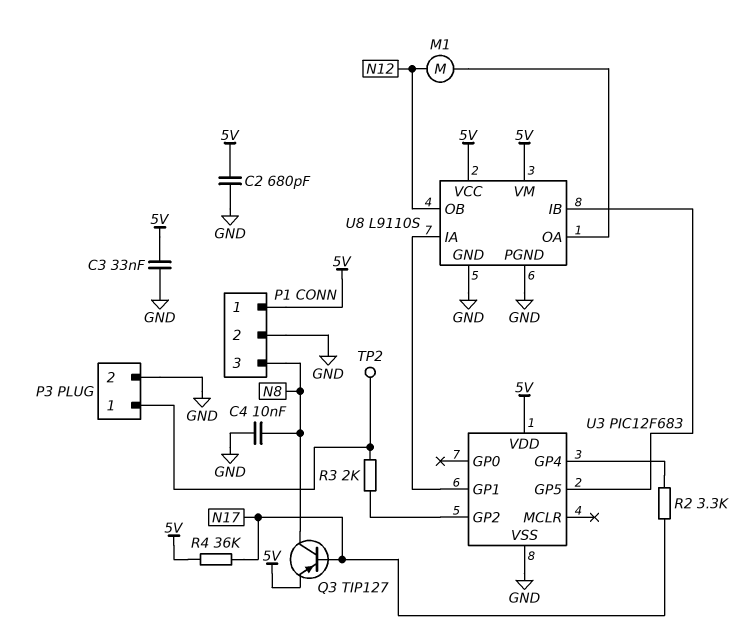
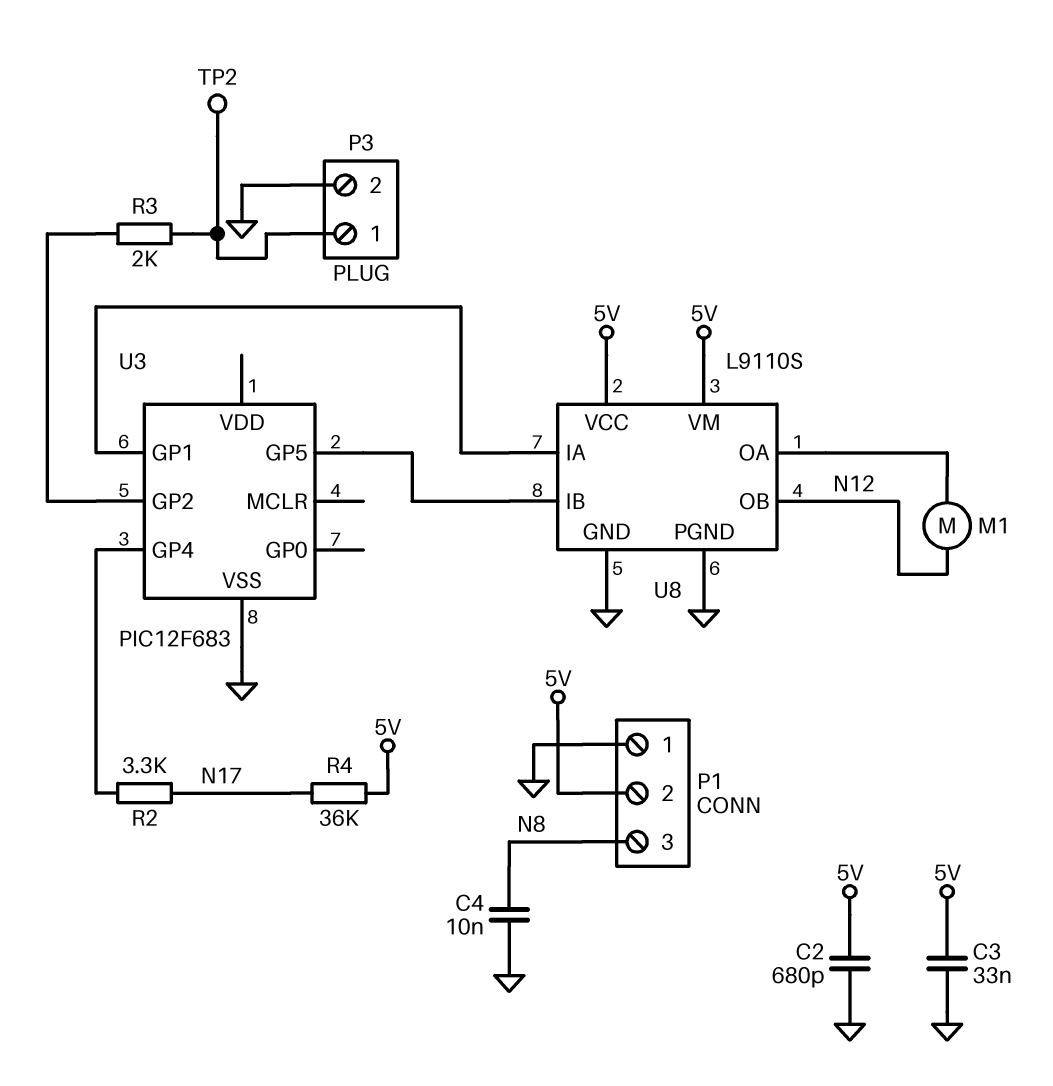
P1 pin 1: 5V -> GND
P1 pin 2: GND -> 5V
Q3: PNP TIP127 (B N17, C N8, E 5V) -> none
U3 pin VDD: 5V -> none

